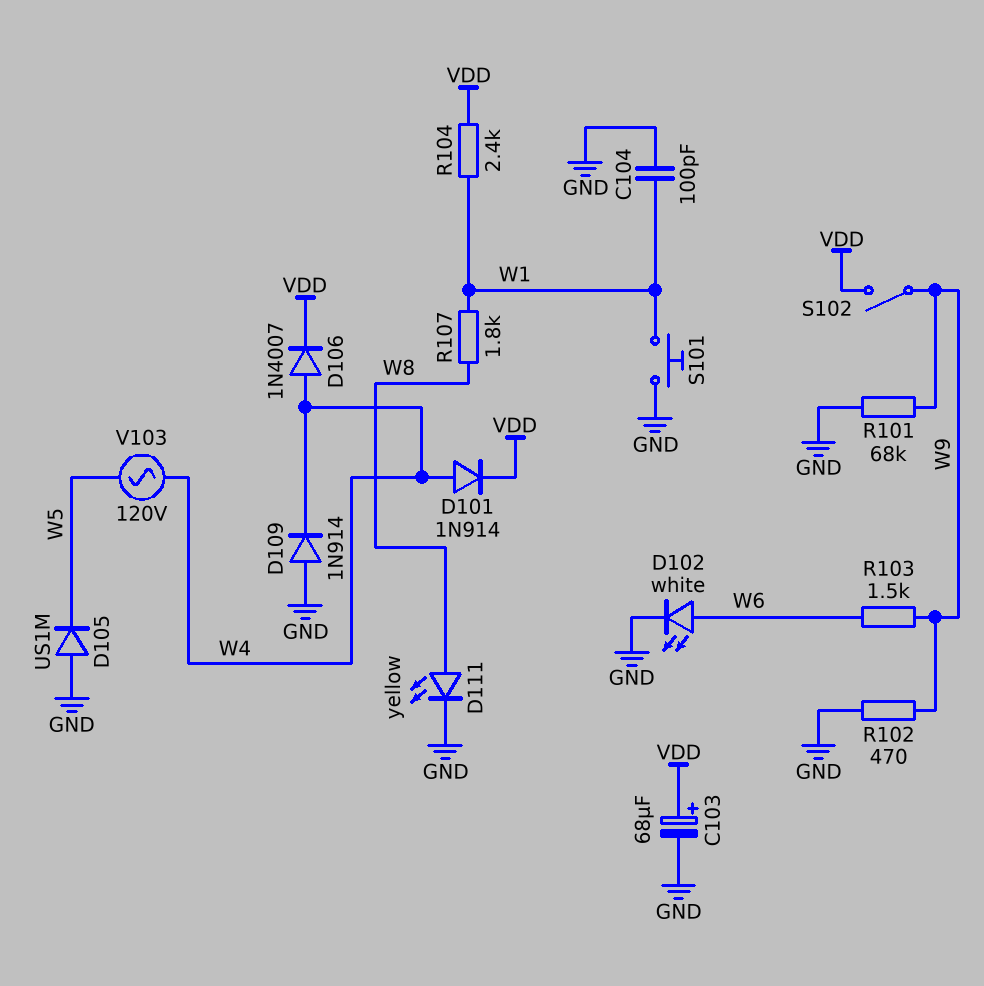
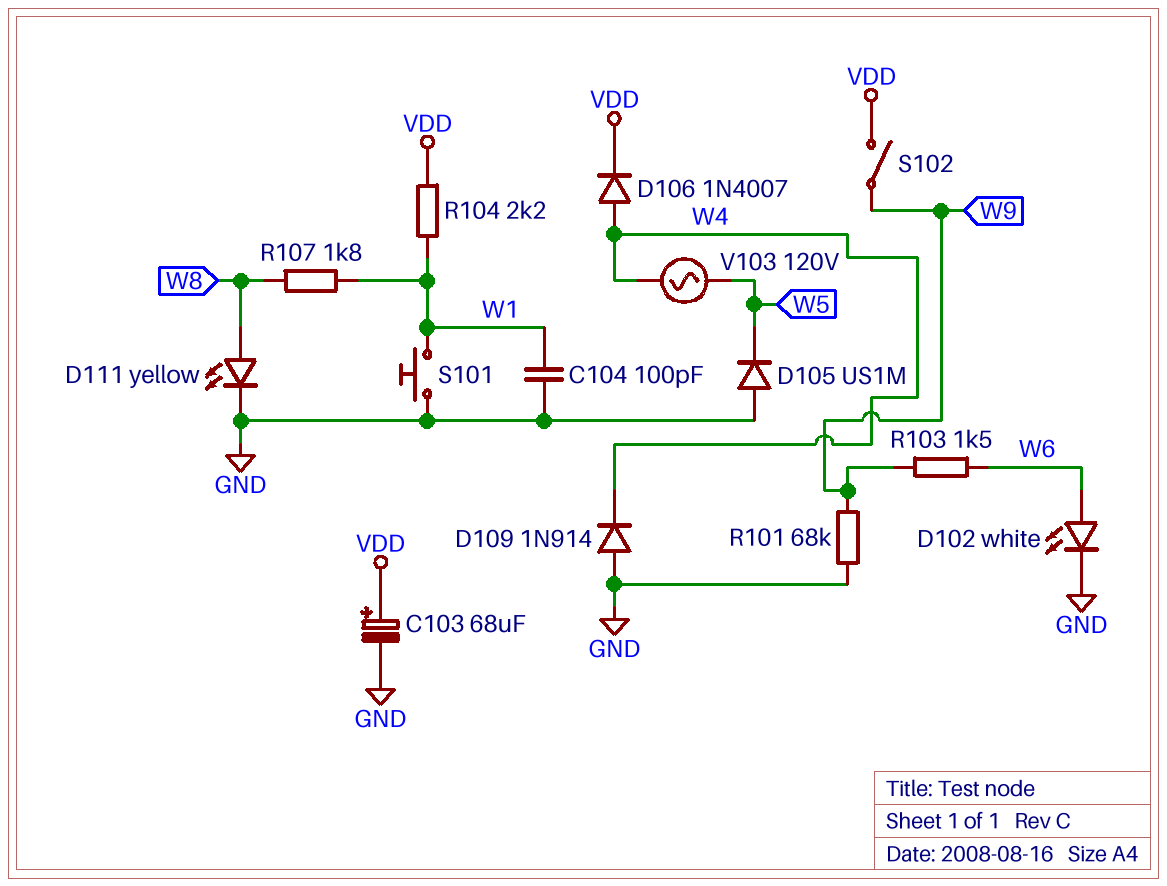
D101: diode 1N914 (A W4, K VDD) -> none
R102: 470 (GND, W9) -> none
R104: 2.4k (VDD, W1) -> 2.2k (VDD, W1)

